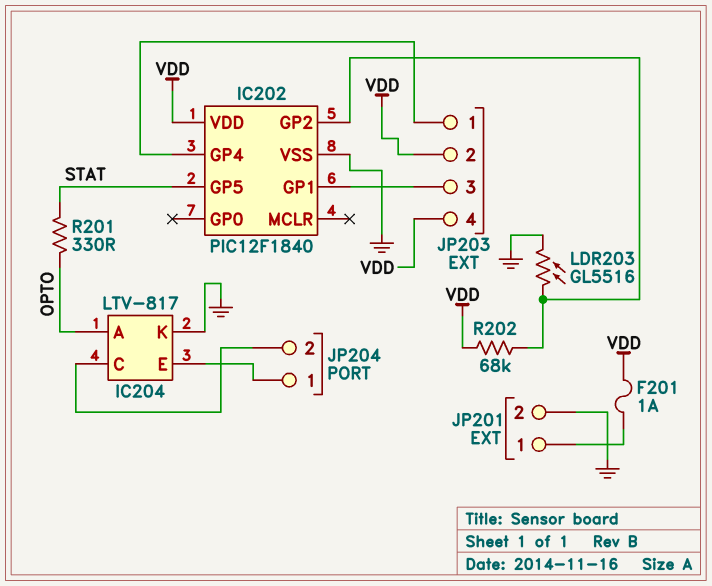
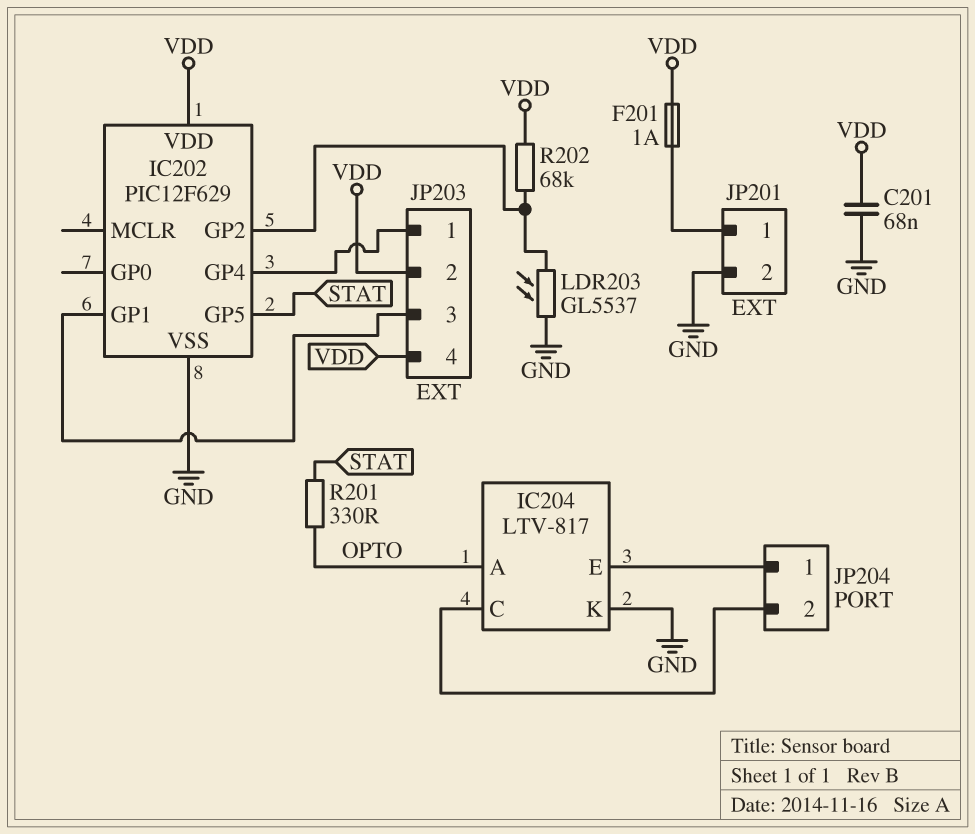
C201: none -> 68nF (GND, VDD)
IC202: PIC12F1840 -> PIC12F629
LDR203: GL5516 (GND, IC202/GP2) -> GL5537 (GND, IC202/GP2)

